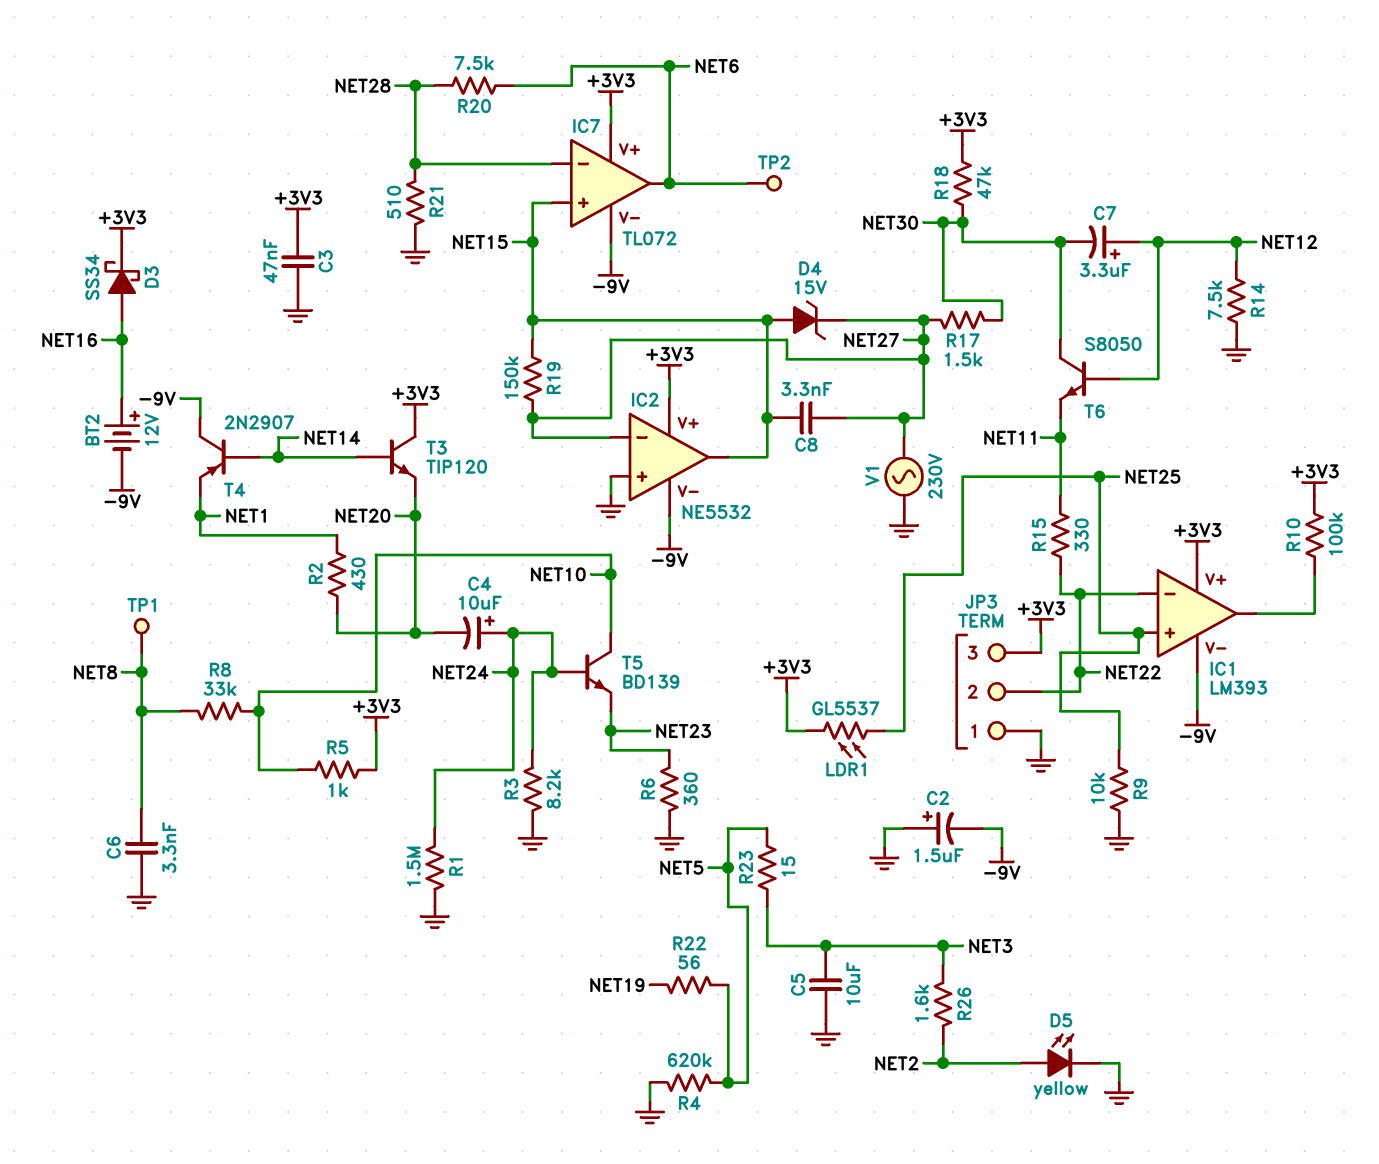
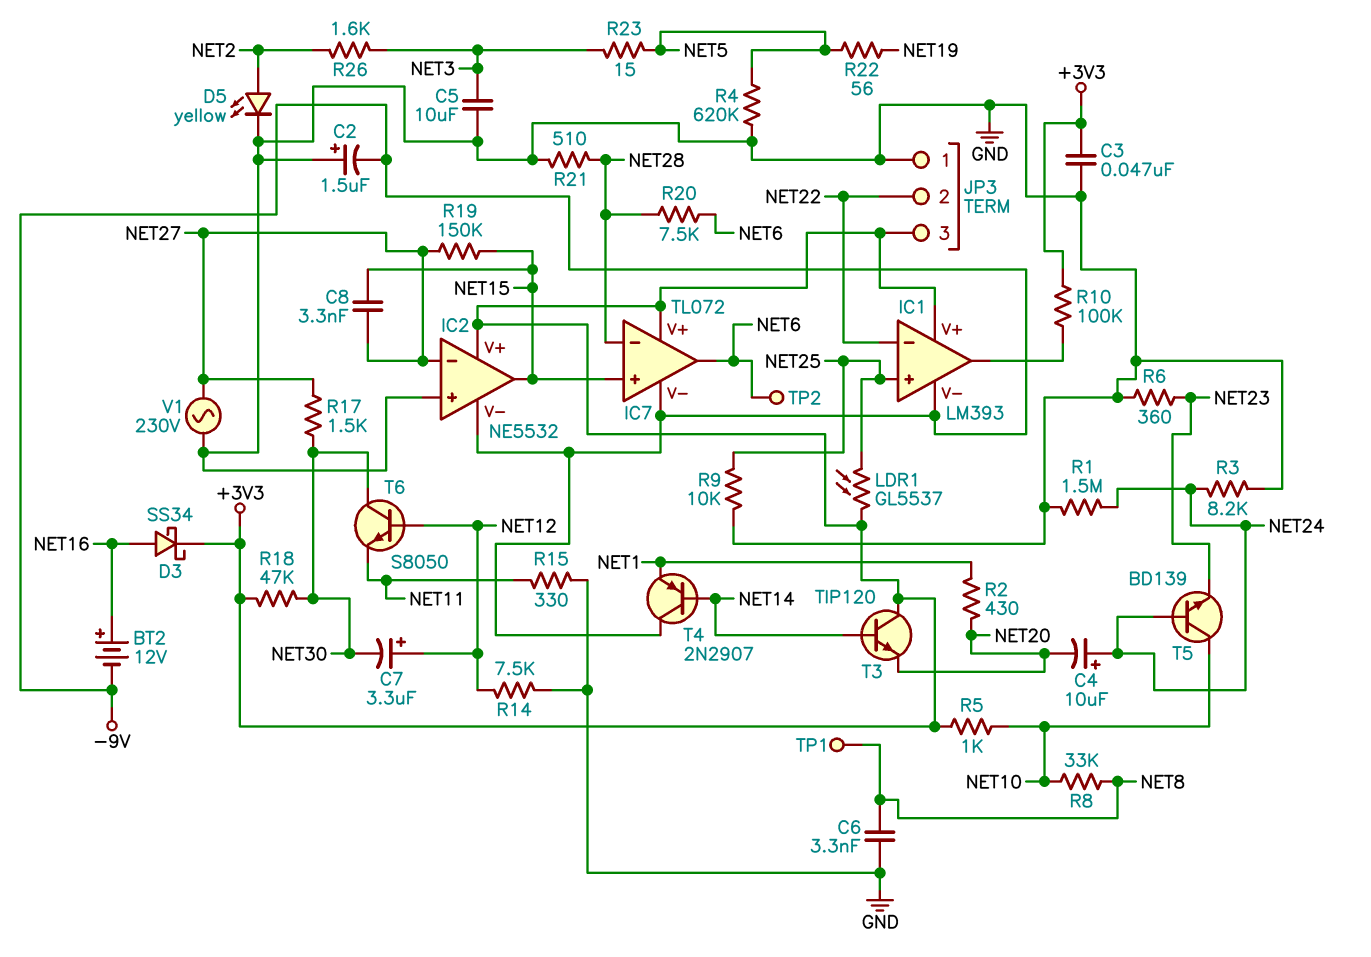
D4: zener 15V (A NET15, K NET27) -> none
R15: 330 (NET11, NET22) -> 330 (GND, NET11)

